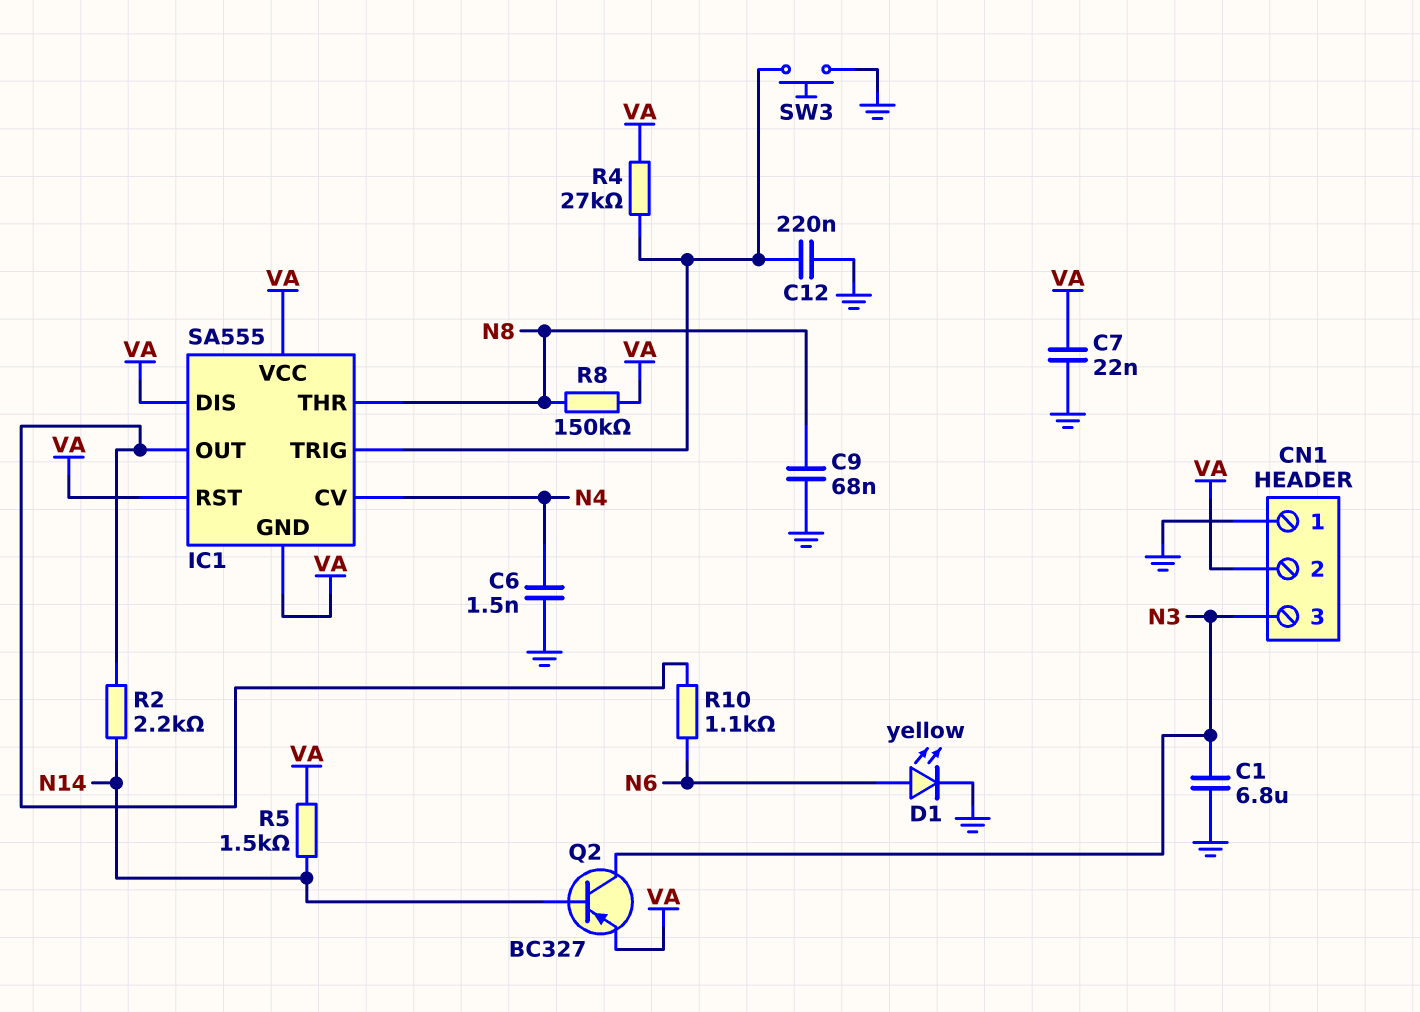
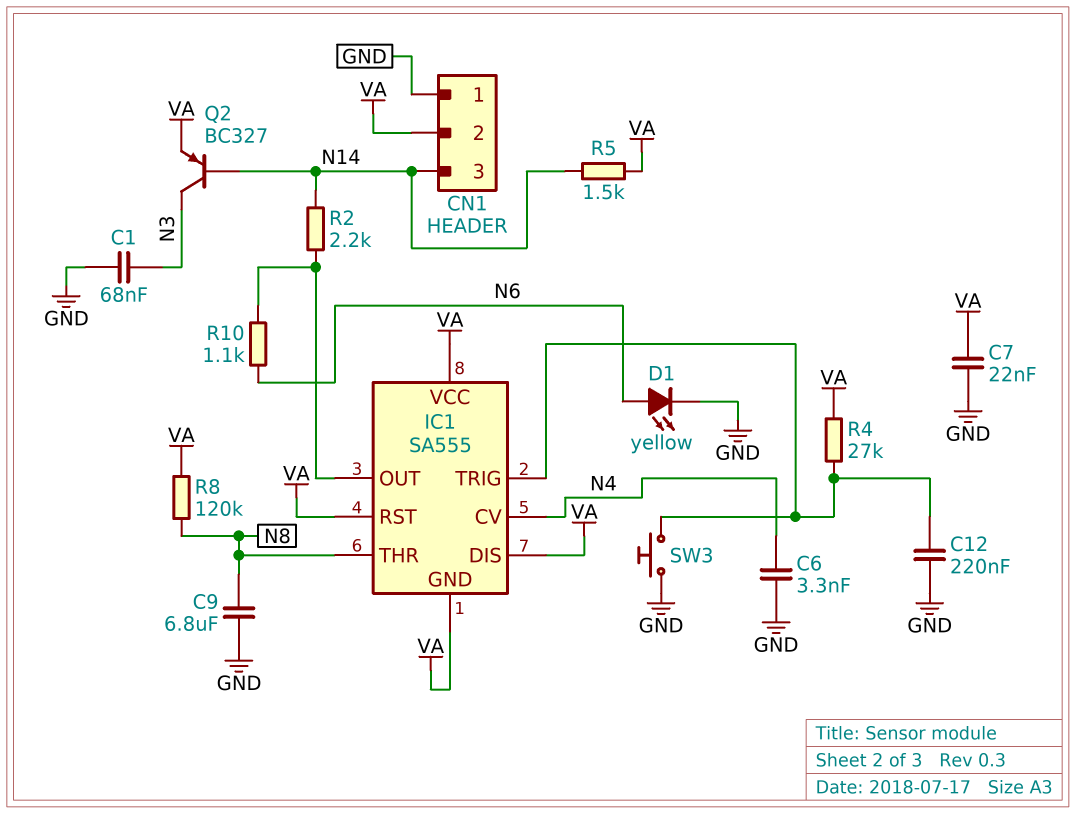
C1: 6.8uF (GND, N3) -> 68nF (GND, N3)
C6: 1.5nF (GND, N4) -> 3.3nF (GND, N4)
C9: 68nF (GND, N8) -> 6.8uF (GND, N8)
CN1 pin 3: N3 -> N14
R8: 150k (N8, VA) -> 120k (N8, VA)

